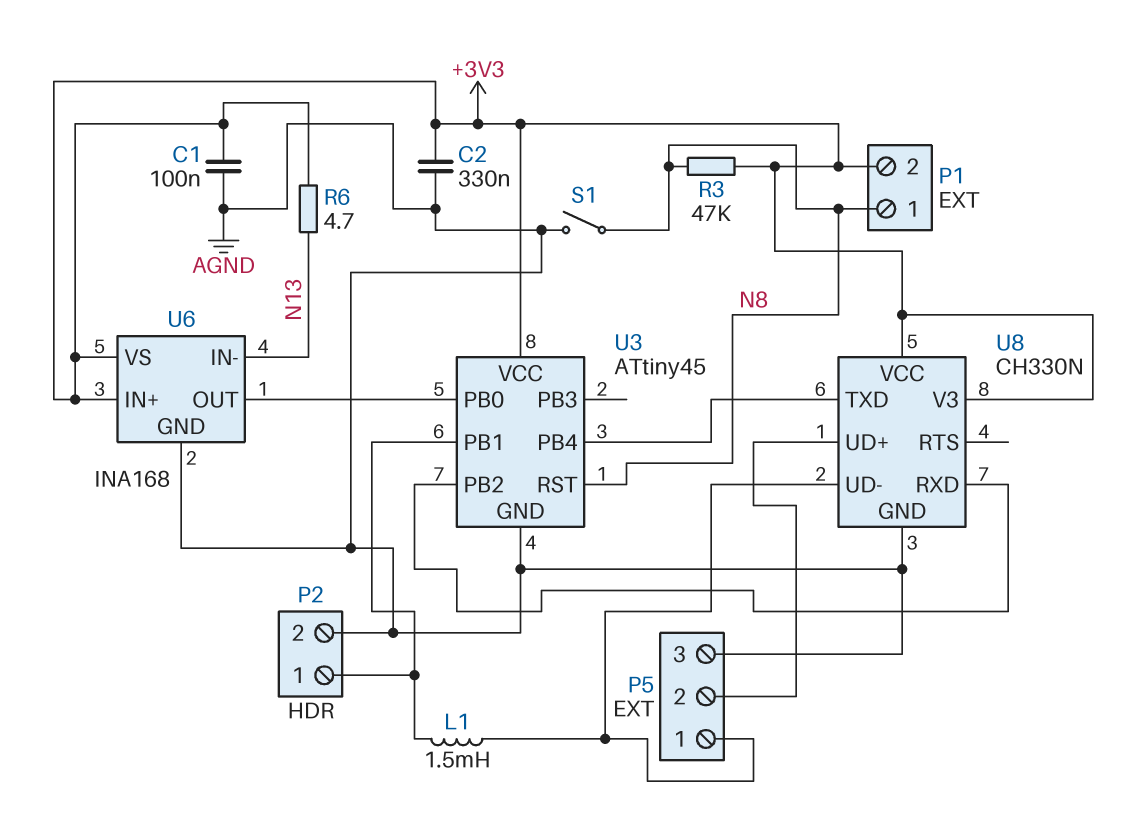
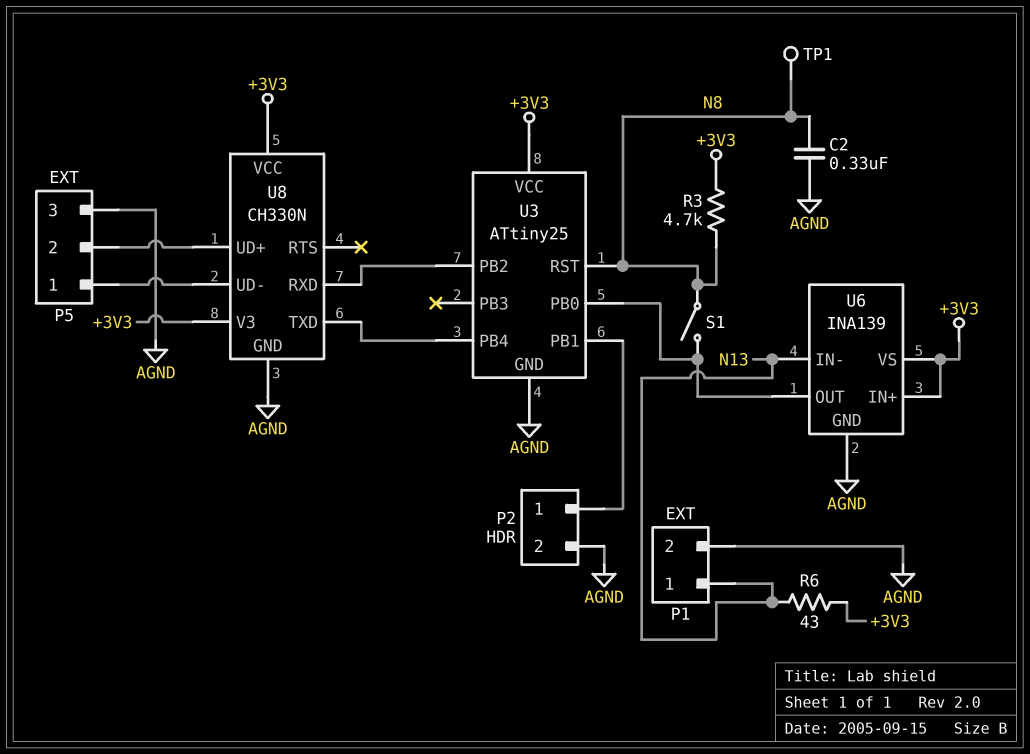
C1: 100nF (+3V3, AGND) -> none
C2: 330nF (+3V3, AGND) -> 330nF (AGND, N8)
L1: 1.5mH (P2/1, P5/1) -> none
P1 pin 1: N8 -> N13
P1 pin 2: +3V3 -> AGND
R3: 47k (+3V3, N8) -> 4.7k (+3V3, N8)
R6: 4.7 (+3V3, N13) -> 43 (+3V3, N13)
S1: switch (AGND, N8) -> switch (N8, U3/PB0)
TP1: none -> test point (N8)
U3: ATtiny45 -> ATtiny25
U6: INA168 -> INA139

